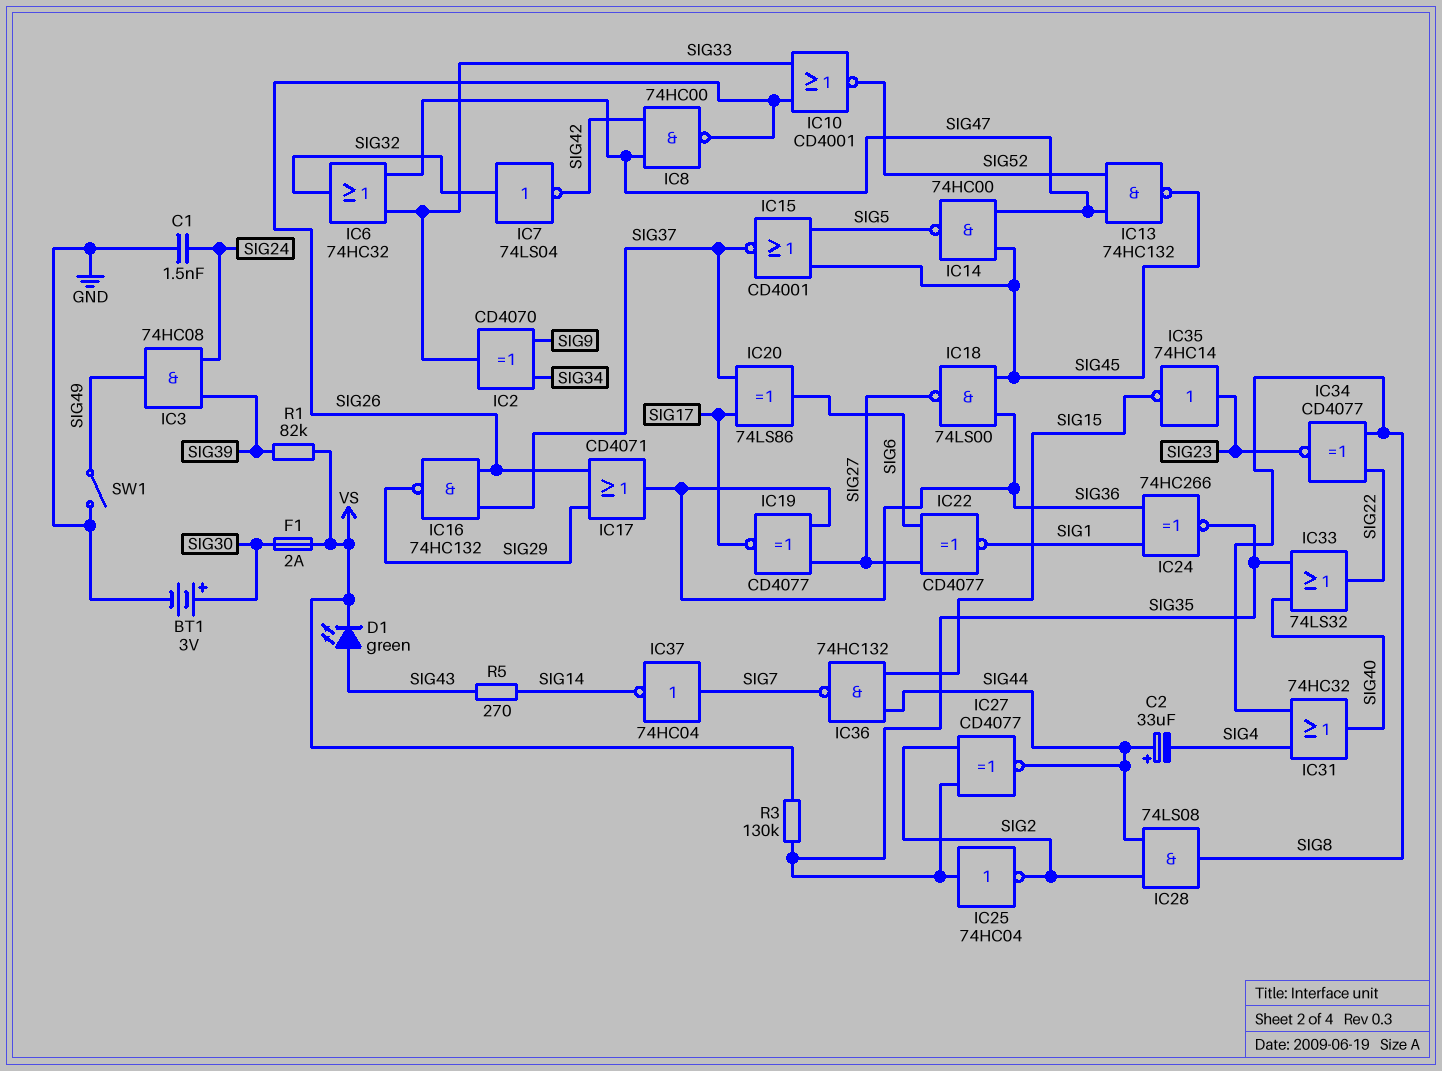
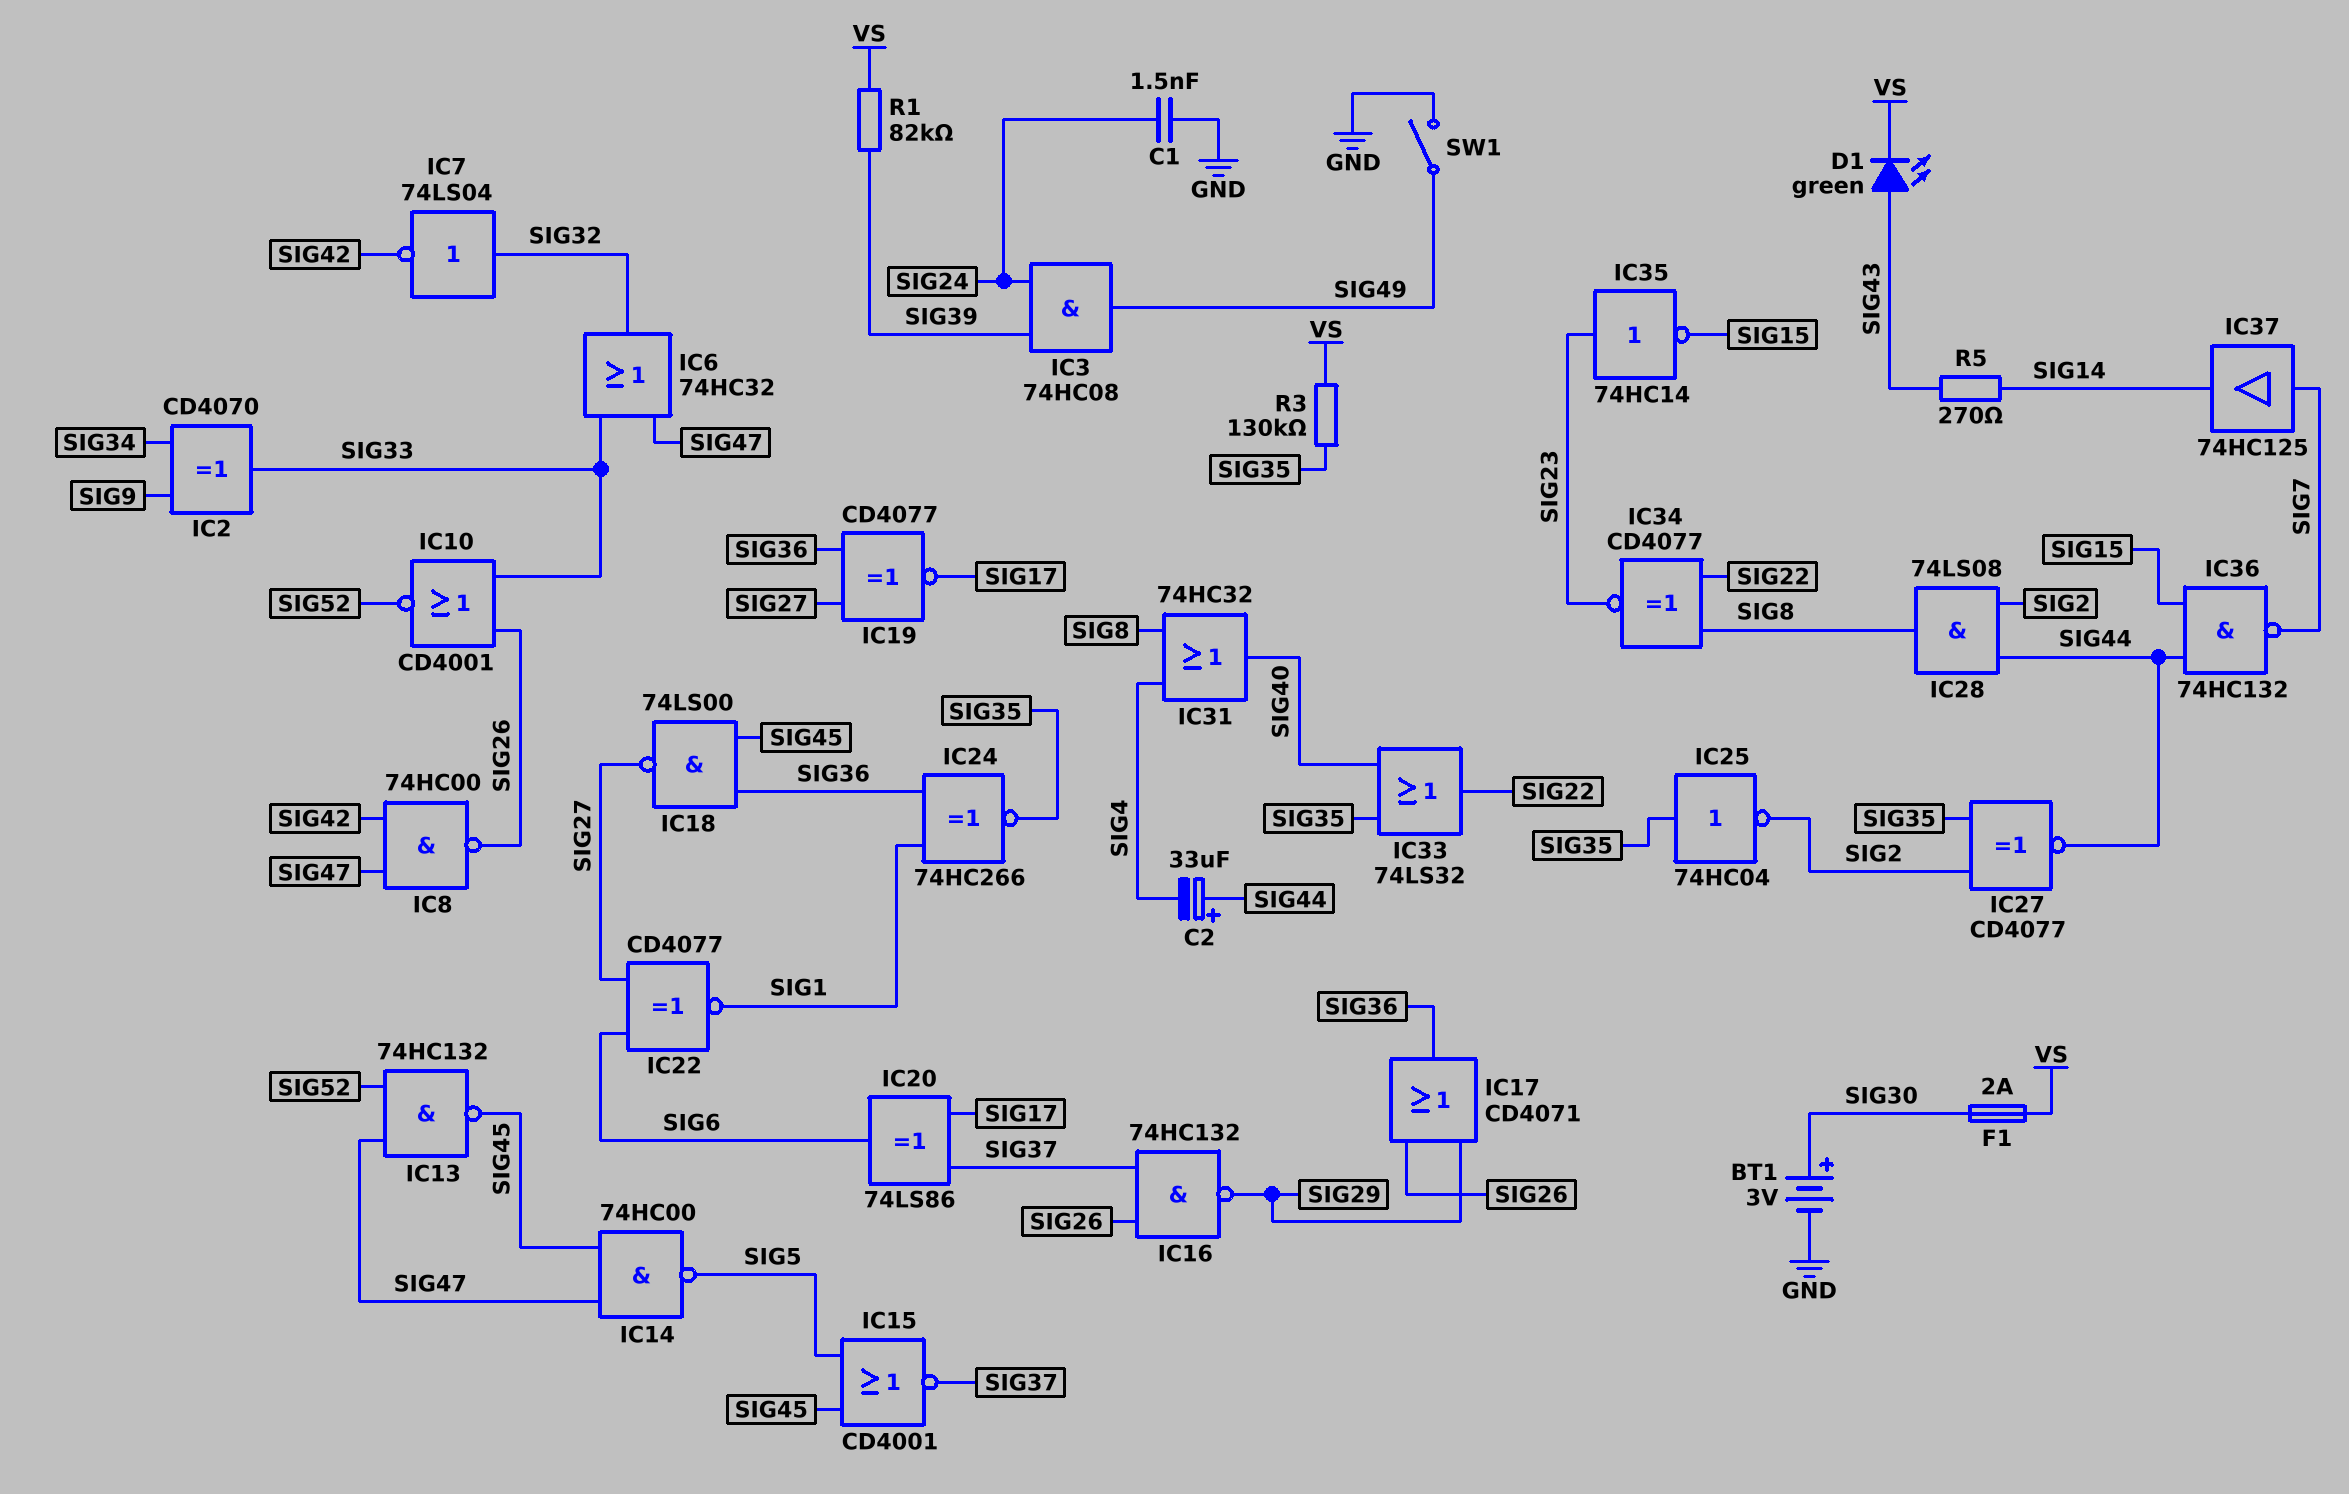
IC37: NOT 74HC04 (in SIG7, out SIG14) -> buffer 74HC125 (in SIG7, out SIG14)

